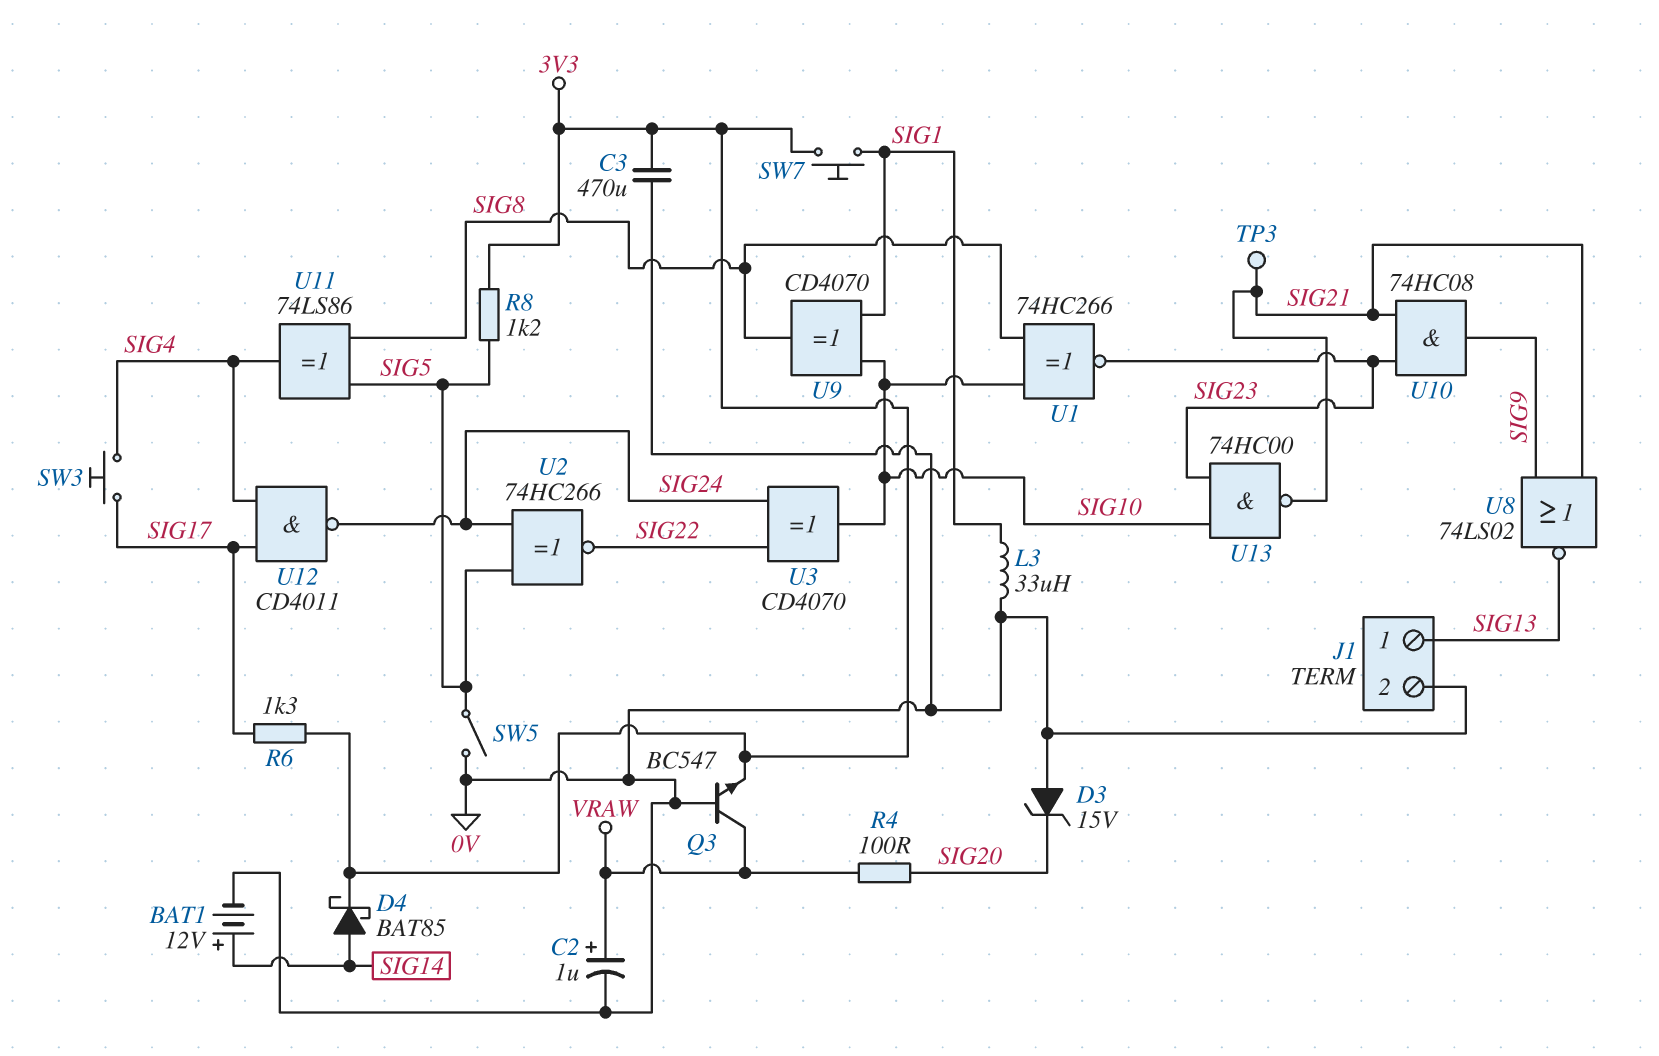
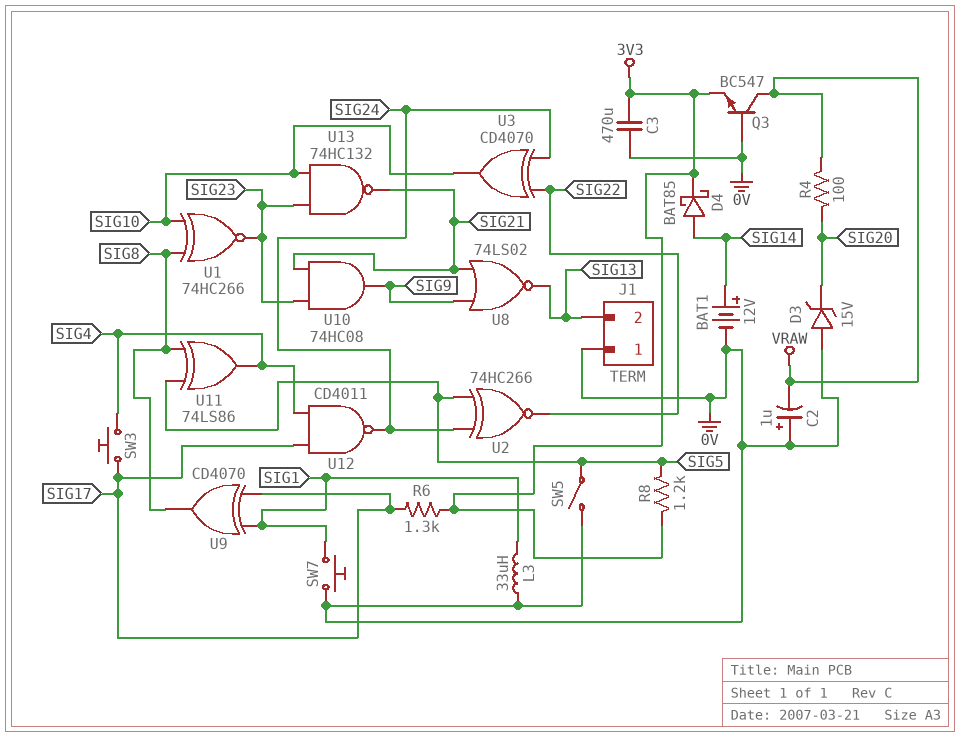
C2: 1uF (plus VRAW, minus 0V) -> 1uF (plus 0V, minus VRAW)
J1 pin 1: SIG13 -> 0V
J1 pin 2: 0V -> SIG13
SW7: button (3V3, SIG1) -> button (0V, SIG1)
TP3: test point (SIG21) -> none
U9: XOR CD4070 (in SIG1, in SIG10, out SIG8) -> XOR CD4070 (in SIG1, in SIG17, out SIG8)
U13: NAND 74HC00 (in SIG10, in SIG23, out SIG21) -> NAND 74HC132 (in SIG10, in SIG23, out SIG21)

